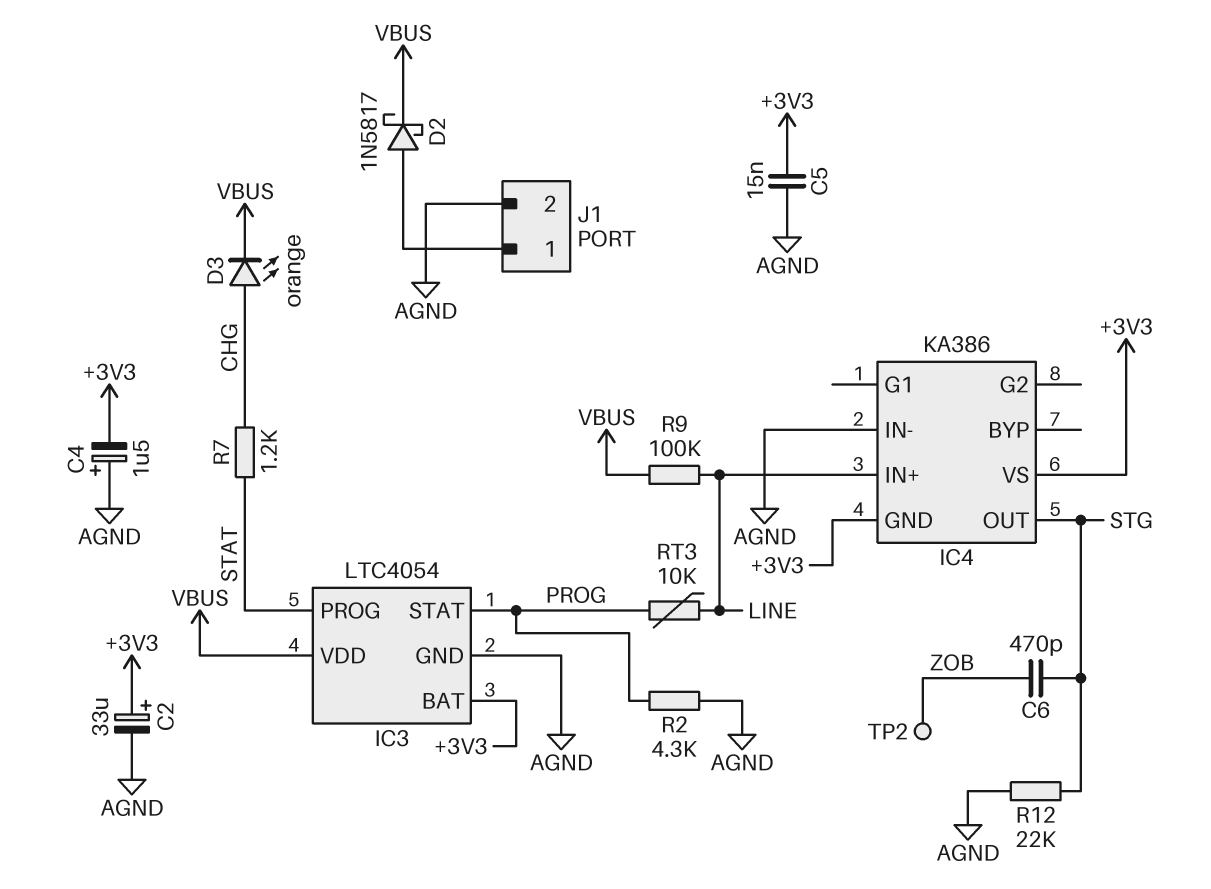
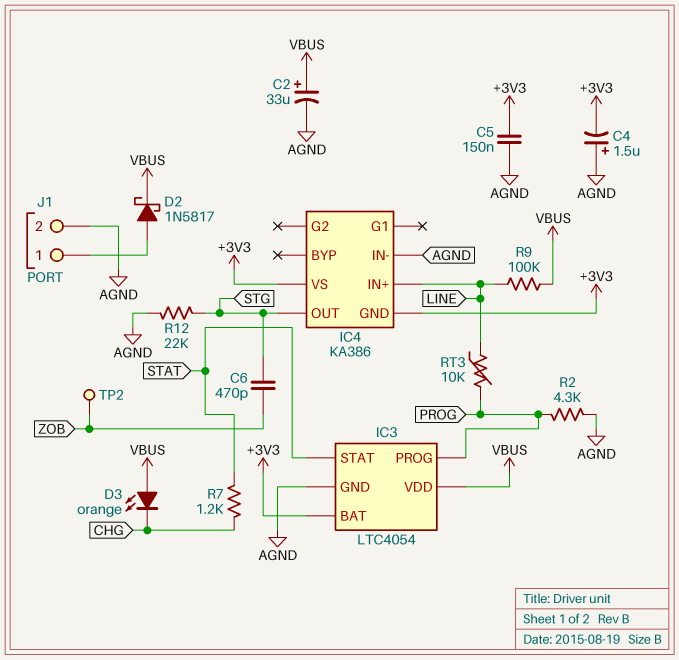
C2: 33uF (plus +3V3, minus AGND) -> 33uF (plus VBUS, minus AGND)
C5: 15nF (+3V3, AGND) -> 150nF (+3V3, AGND)
D3: LED orange (A CHG, K VBUS) -> LED orange (A VBUS, K CHG)
IC3 pin PROG: STAT -> PROG
IC3 pin STAT: PROG -> STAT

